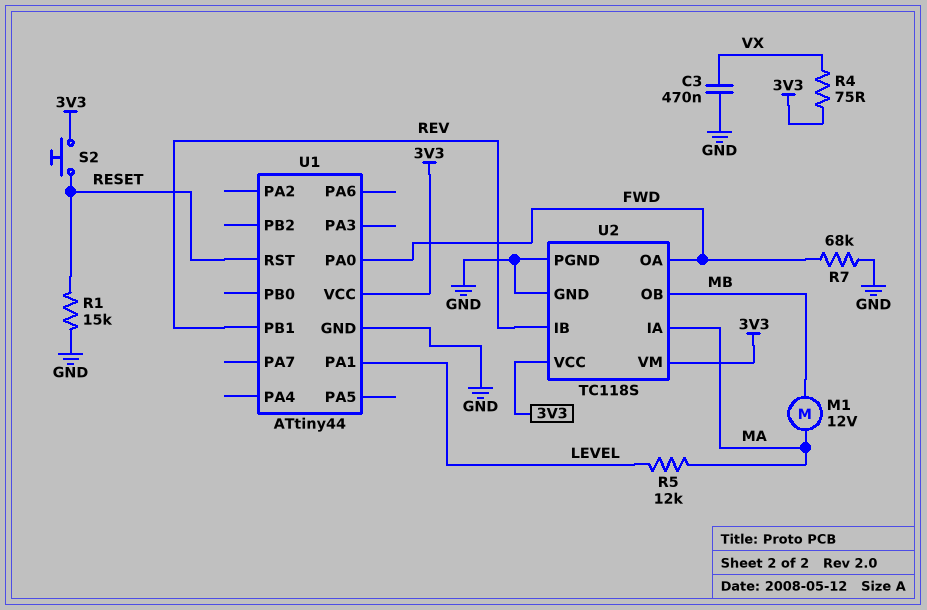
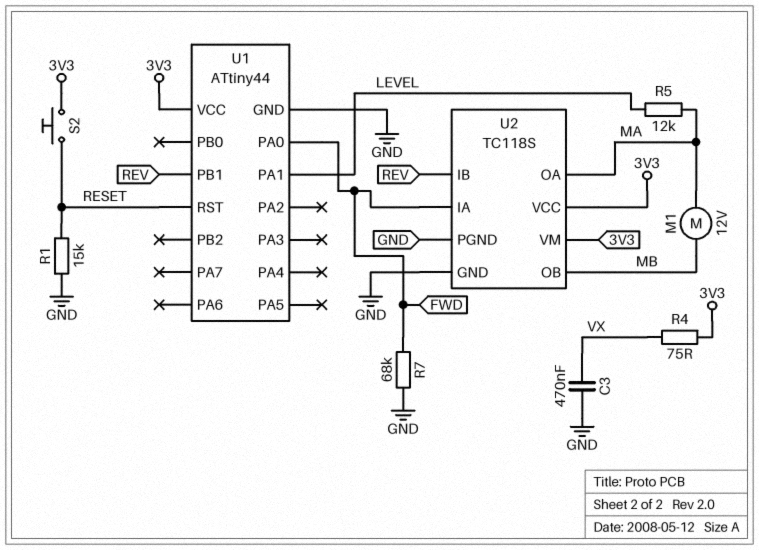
U2 pin IA: MA -> FWD
U2 pin OA: FWD -> MA

